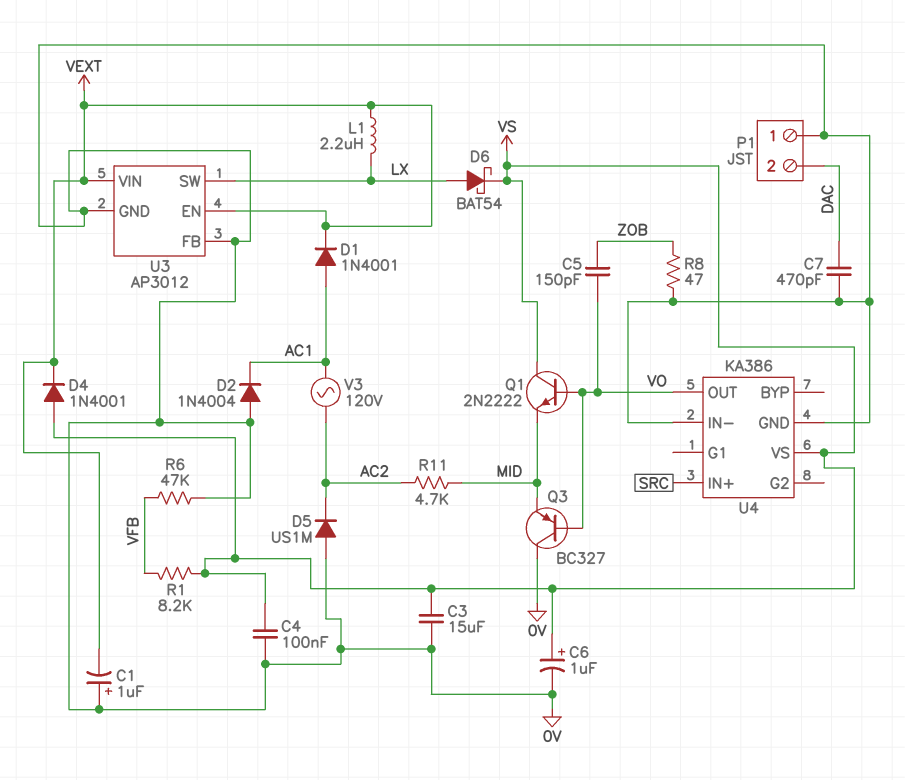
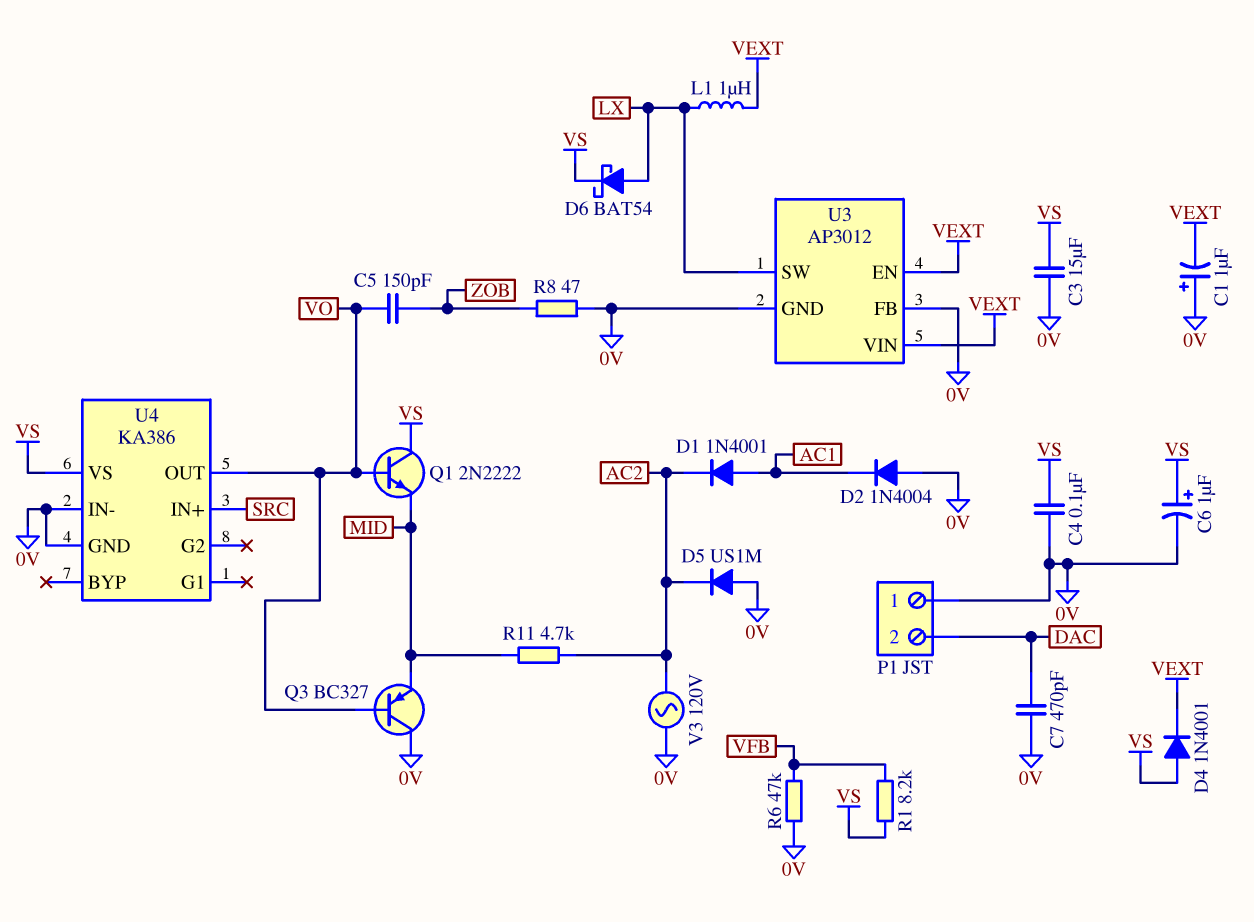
D1: diode 1N4001 (A AC1, K VEXT) -> diode 1N4001 (A AC1, K AC2)
L1: 2.2uH (LX, VEXT) -> 1uH (LX, VEXT)
V3: AC 120V (AC1, AC2) -> AC 120V (0V, AC2)

